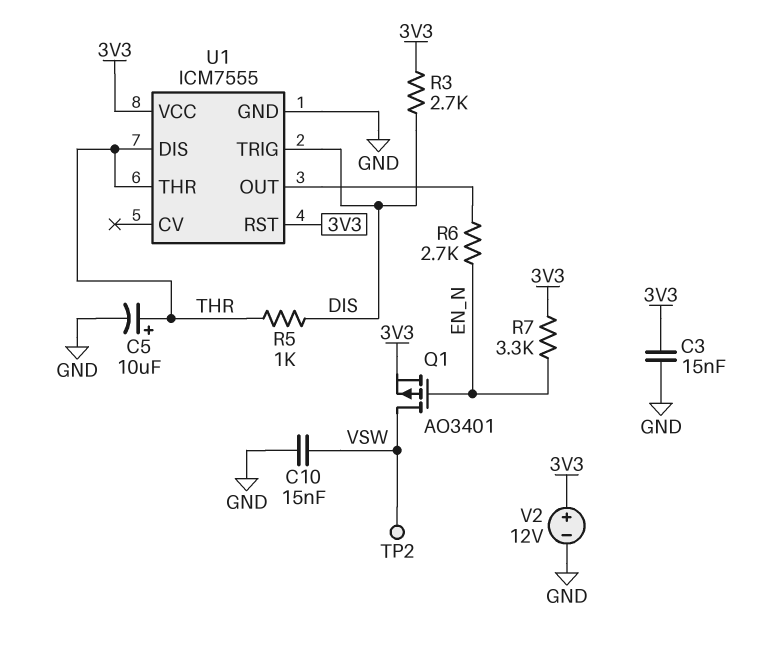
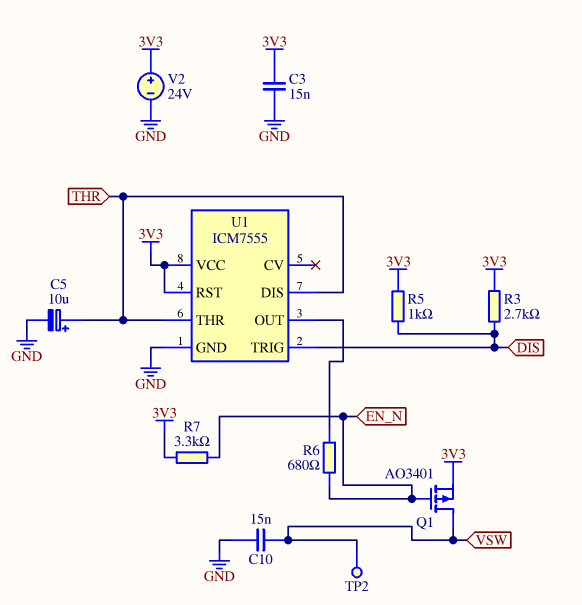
R5: 1k (DIS, THR) -> 1k (3V3, DIS)
R6: 2.7k (EN_N, U1/OUT) -> 680 (EN_N, U1/OUT)
V2: 12V (plus 3V3, minus GND) -> 24V (plus 3V3, minus GND)

